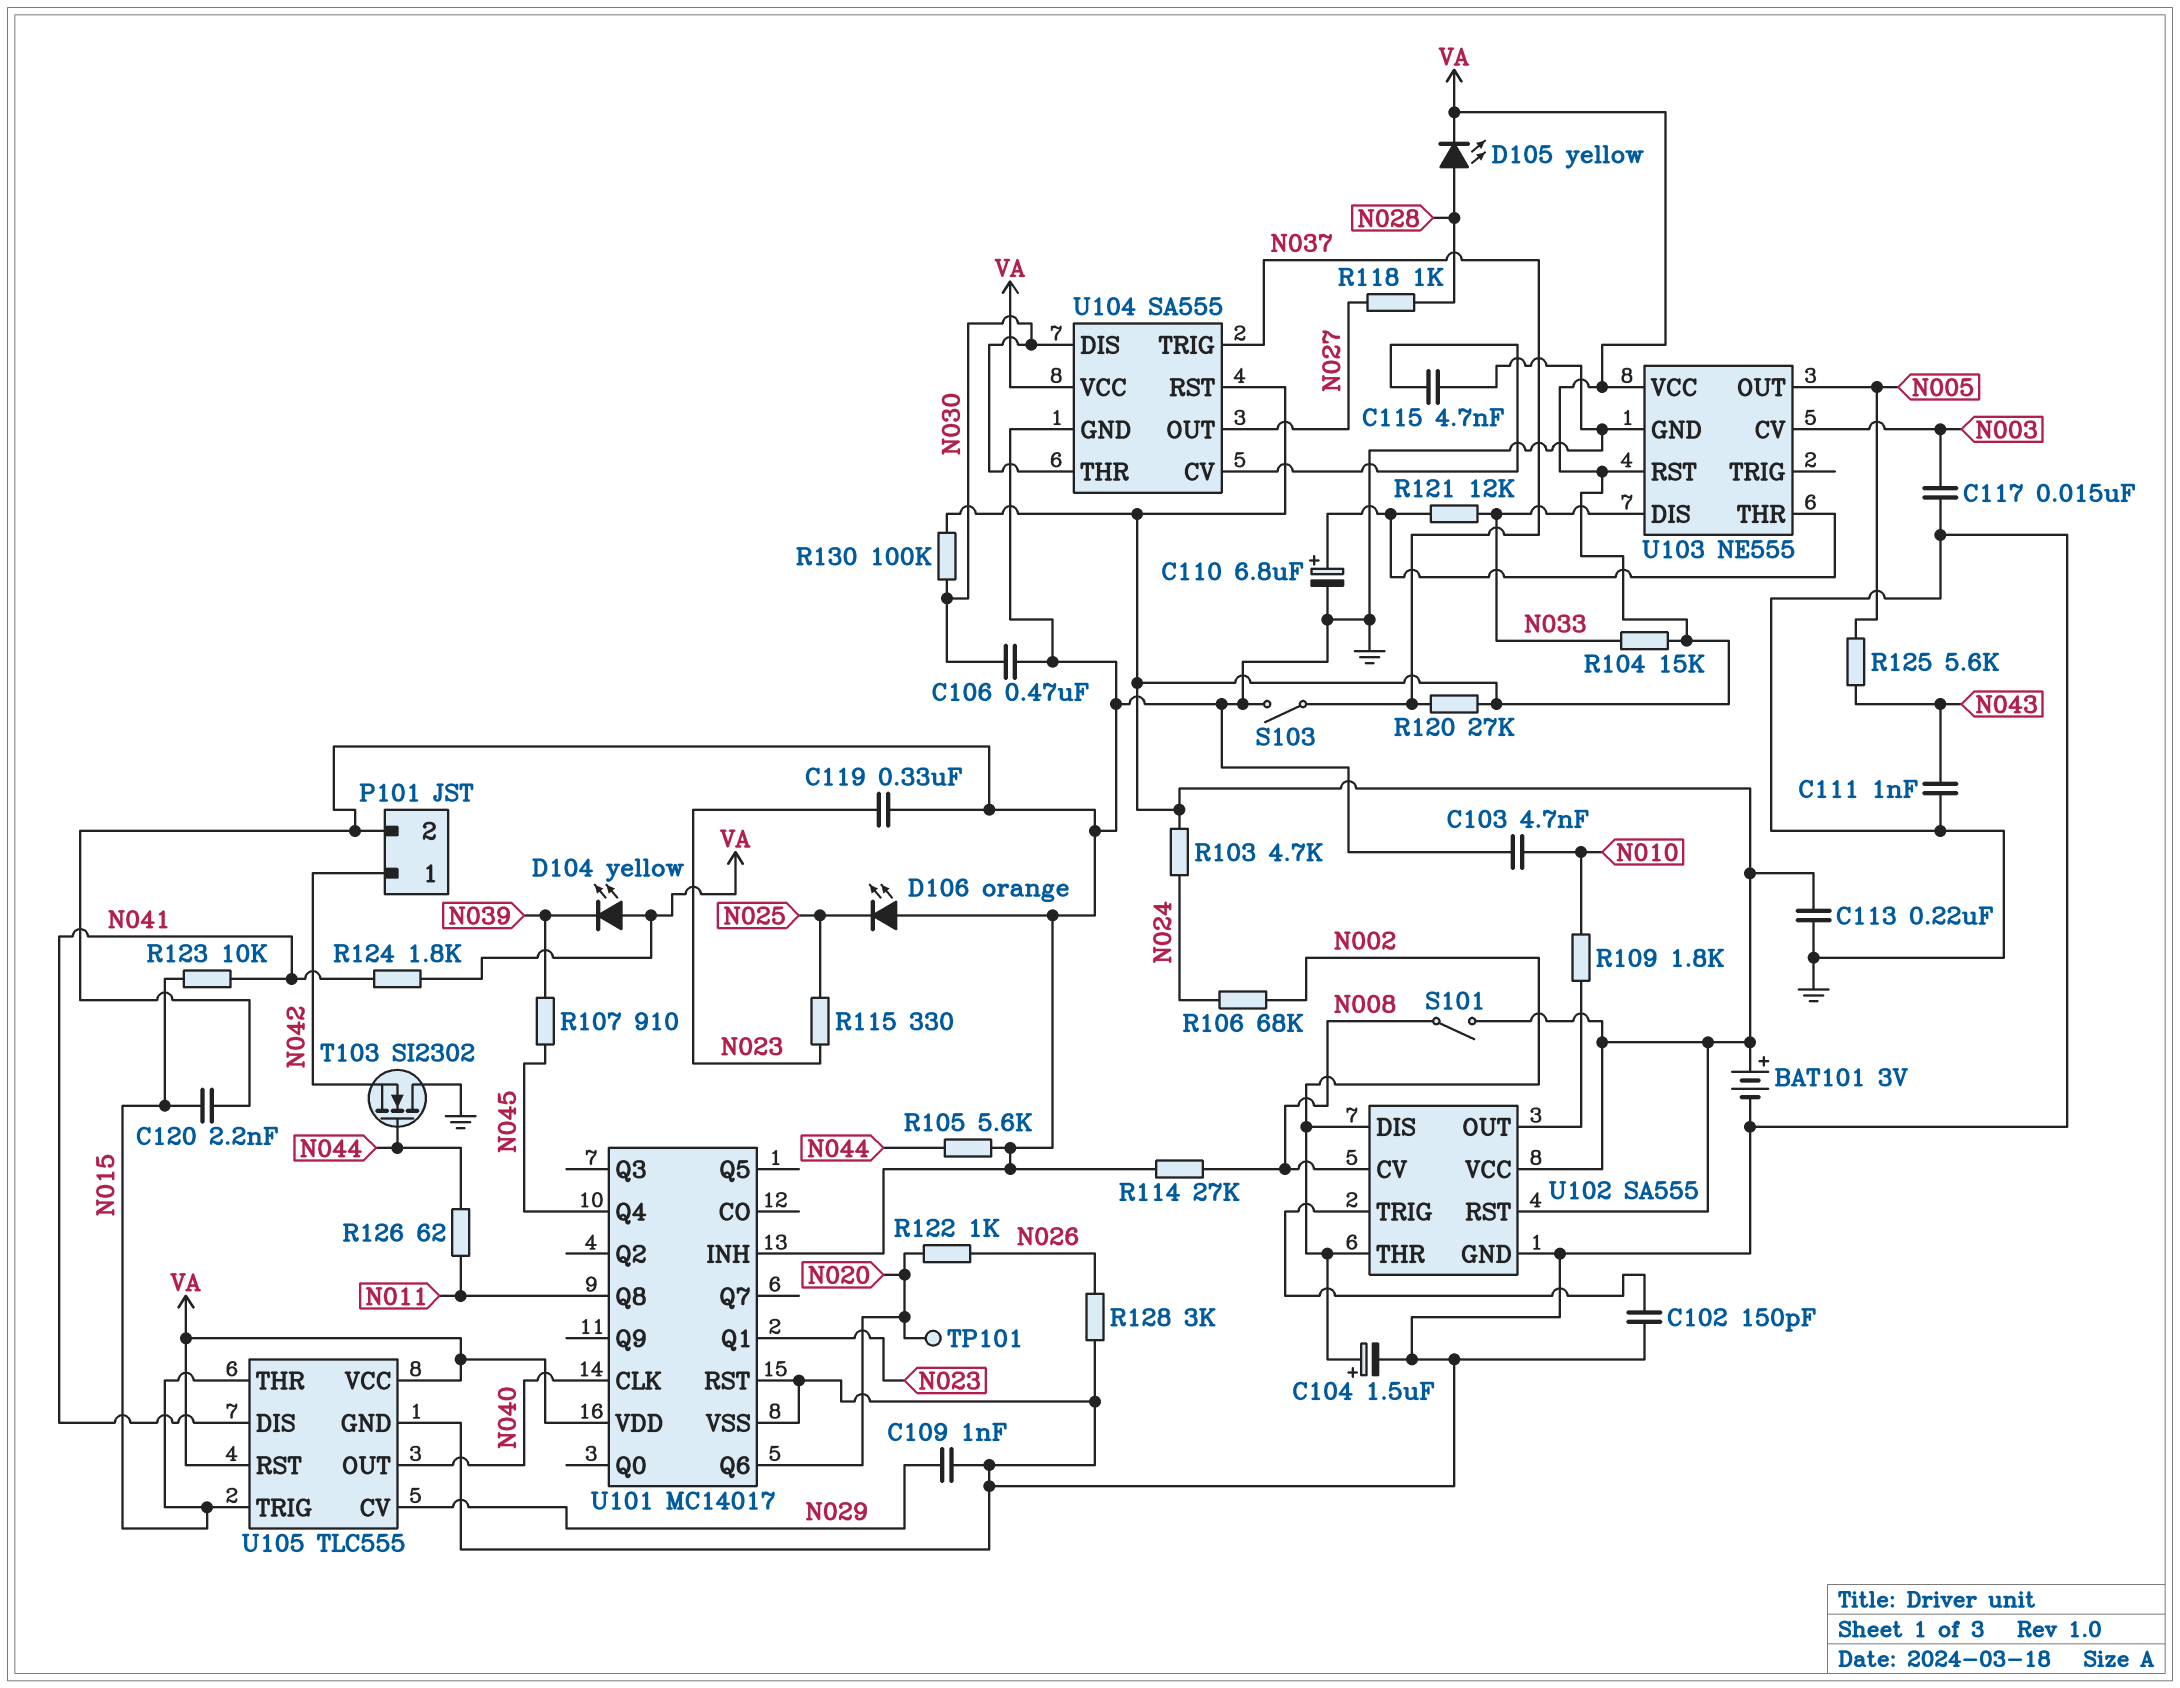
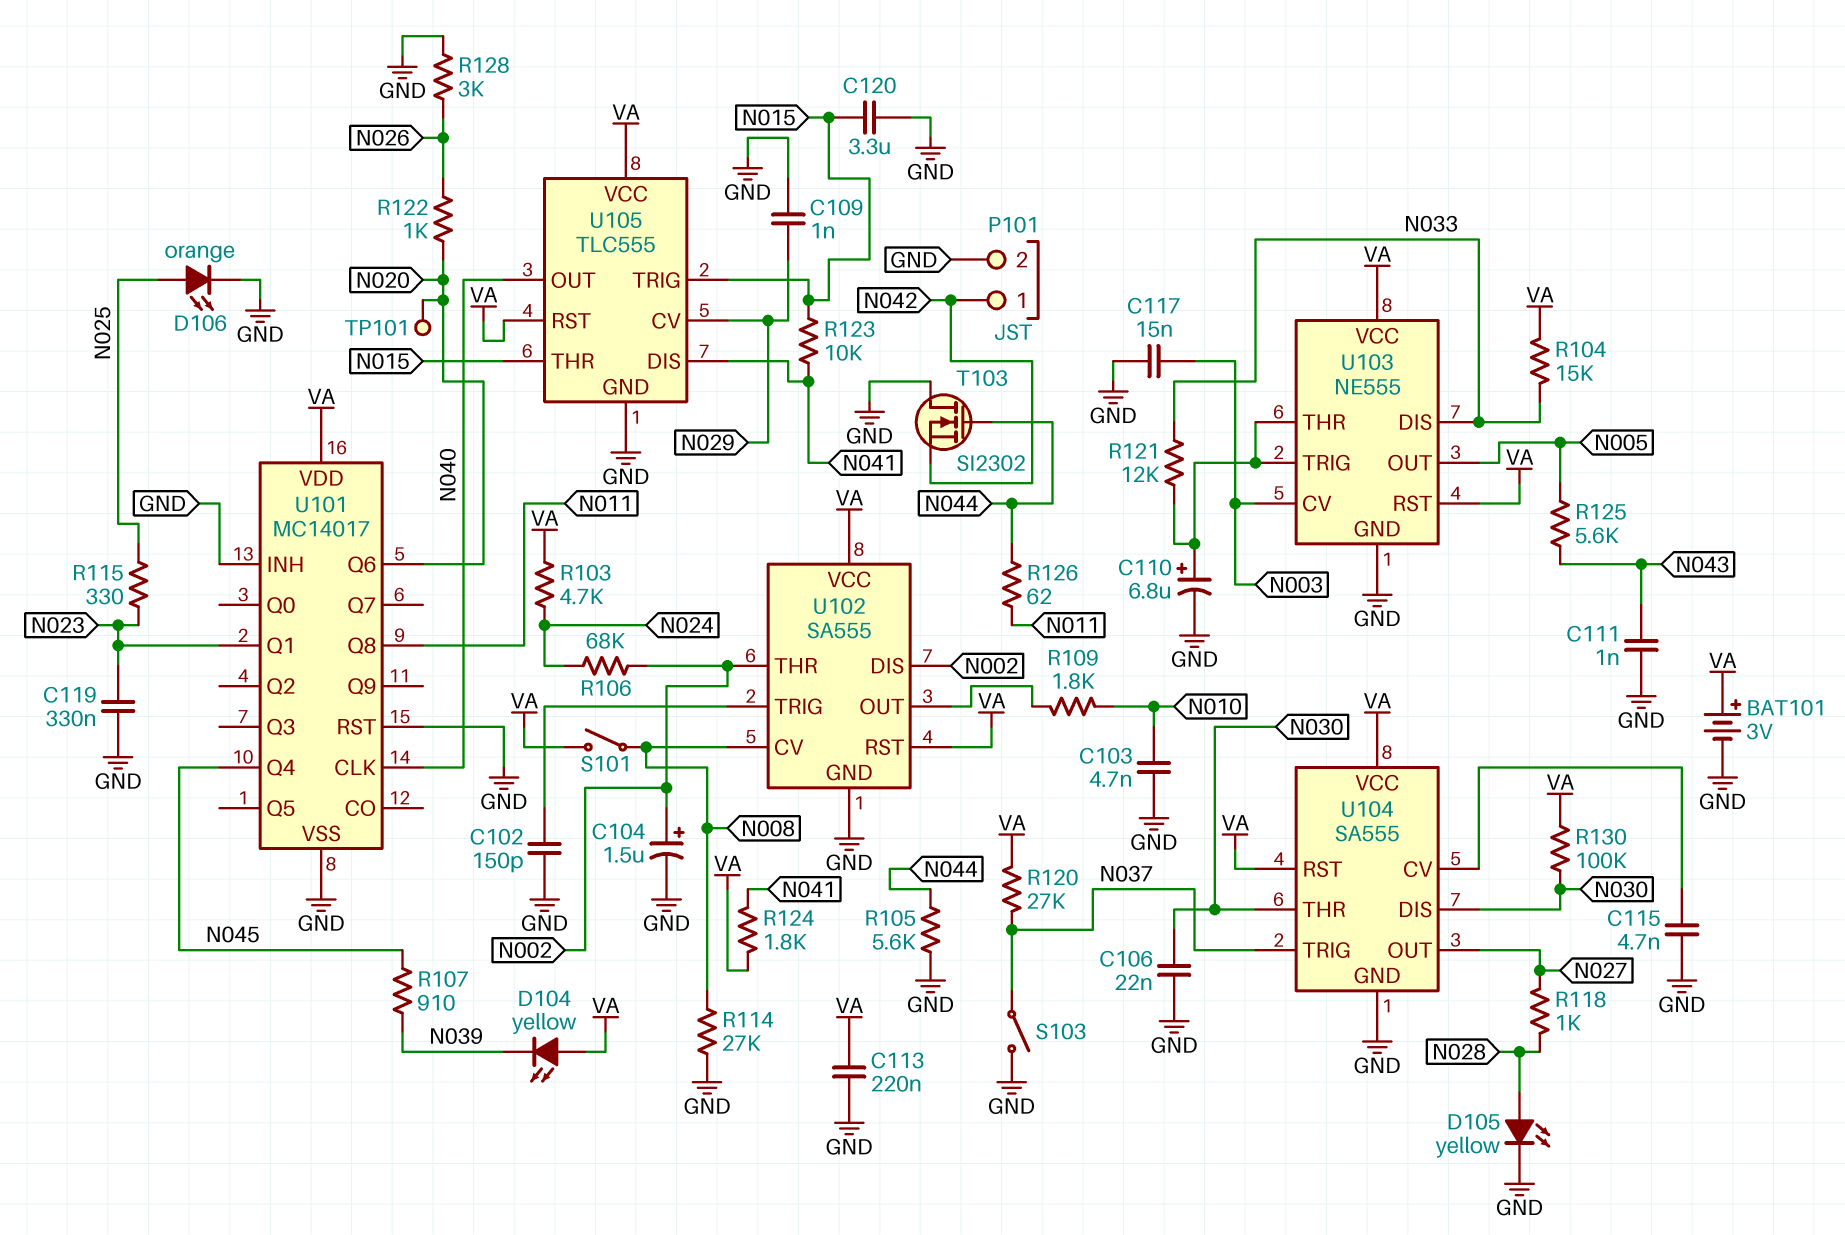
C106: 470nF (GND, N030) -> 22nF (GND, N030)
C120: 2.2nF (GND, N015) -> 3.3uF (GND, N015)
D105: LED yellow (A N028, K VA) -> LED yellow (A N028, K GND)
D106: LED orange (A GND, K N025) -> LED orange (A N025, K GND)
U103 pin TRIG: none -> U103/THR

